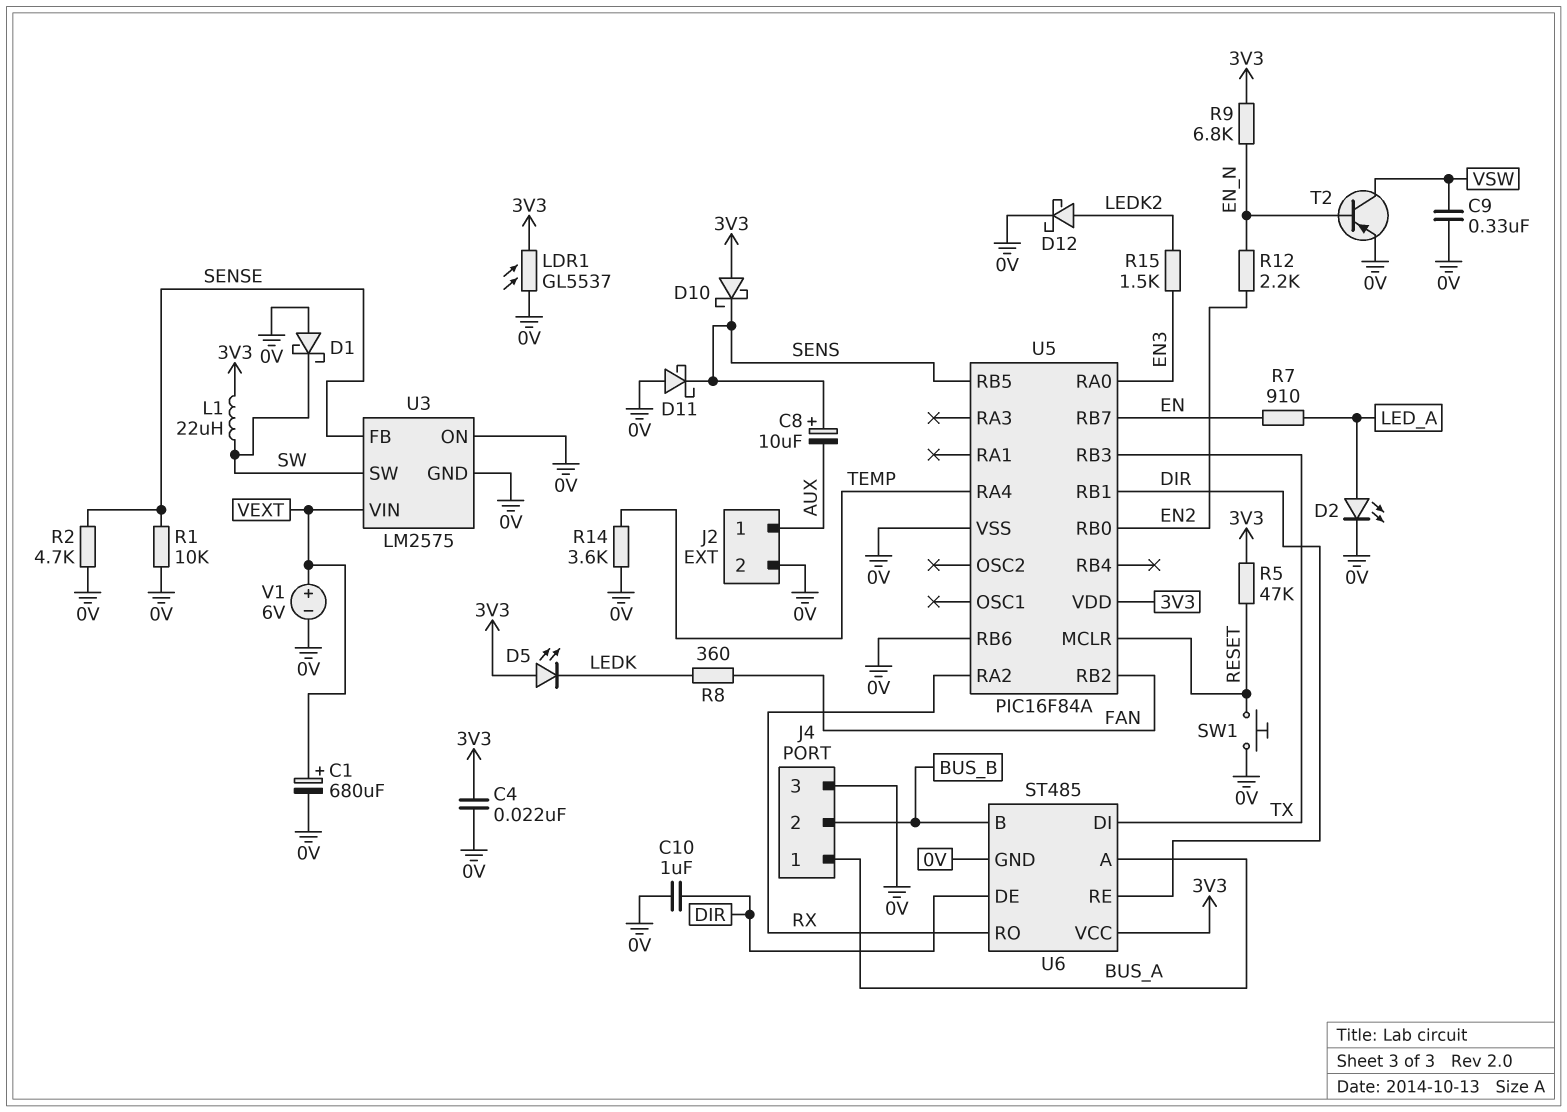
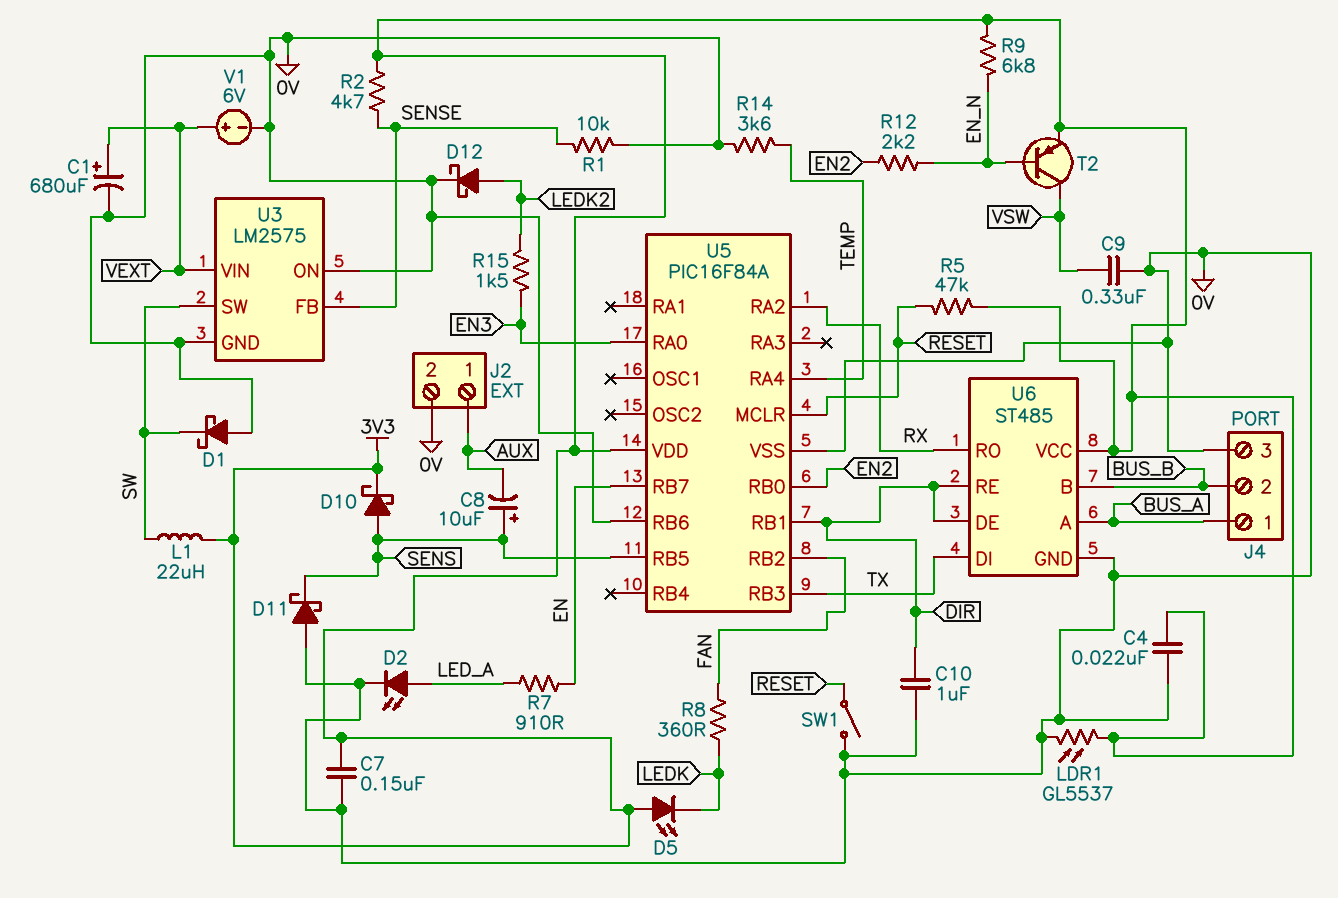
C7: none -> 150nF (0V, 3V3)
D10: schottky (A 3V3, K SENS) -> schottky (A SENS, K 3V3)
R2: 4.7k (0V, SENSE) -> 4.7k (3V3, SENSE)
SW1: button (0V, RESET) -> switch (0V, RESET)
T2: PNP (B EN_N, C VSW, E 0V) -> PNP (B EN_N, C VSW, E 3V3)

